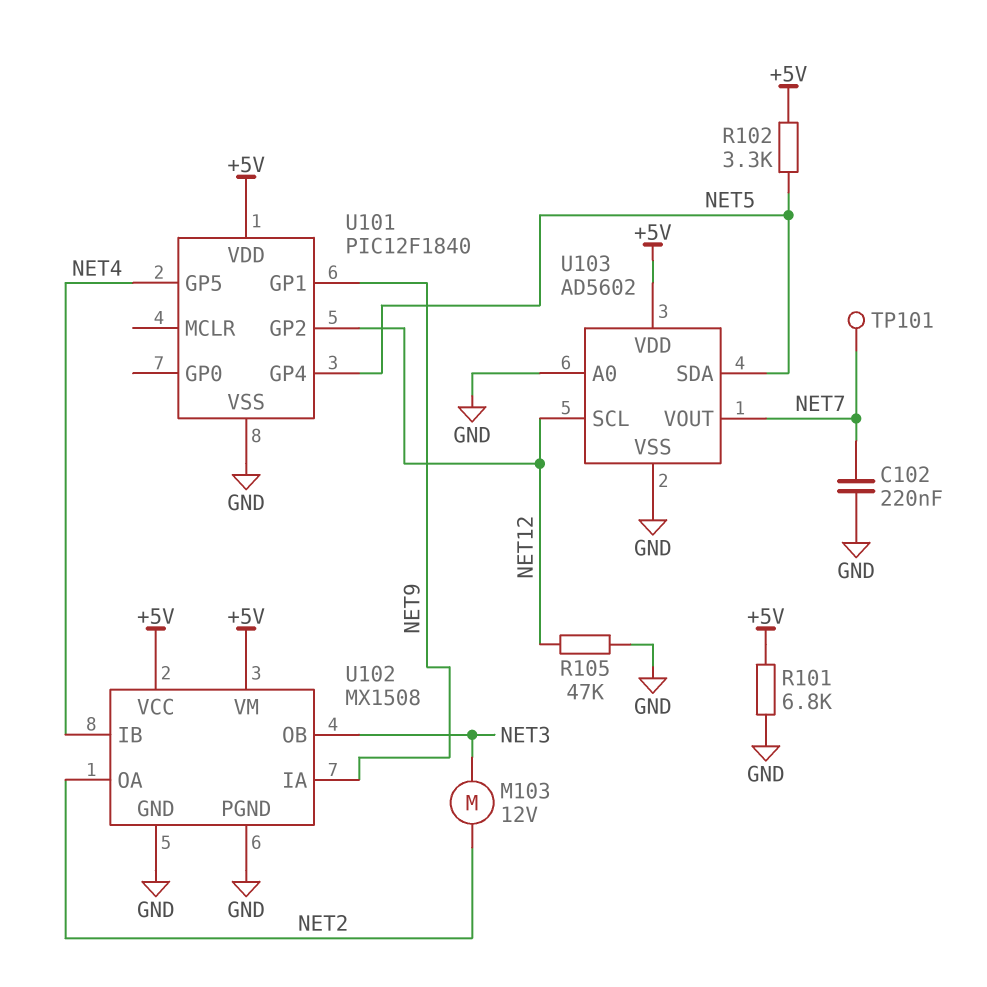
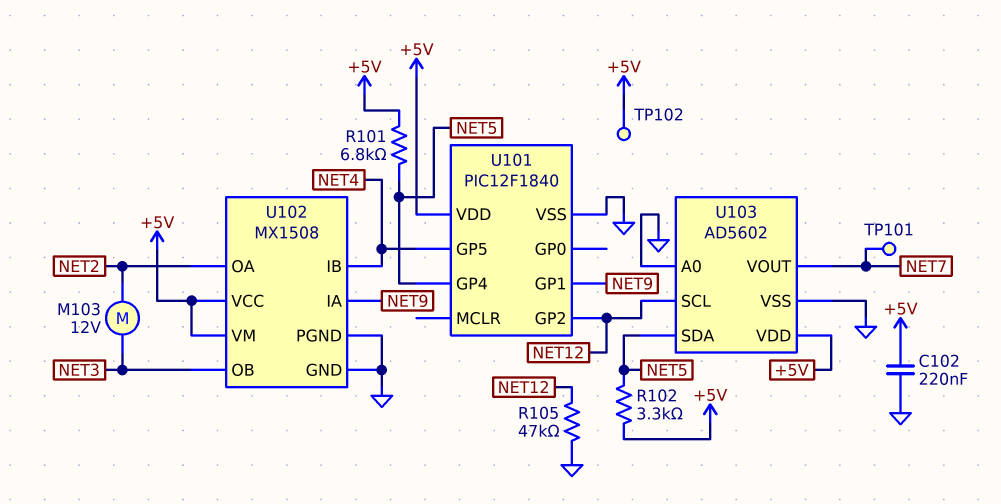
C102: 220nF (GND, NET7) -> 220nF (+5V, GND)
R101: 6.8k (+5V, GND) -> 6.8k (+5V, NET5)
TP102: none -> test point (+5V)

